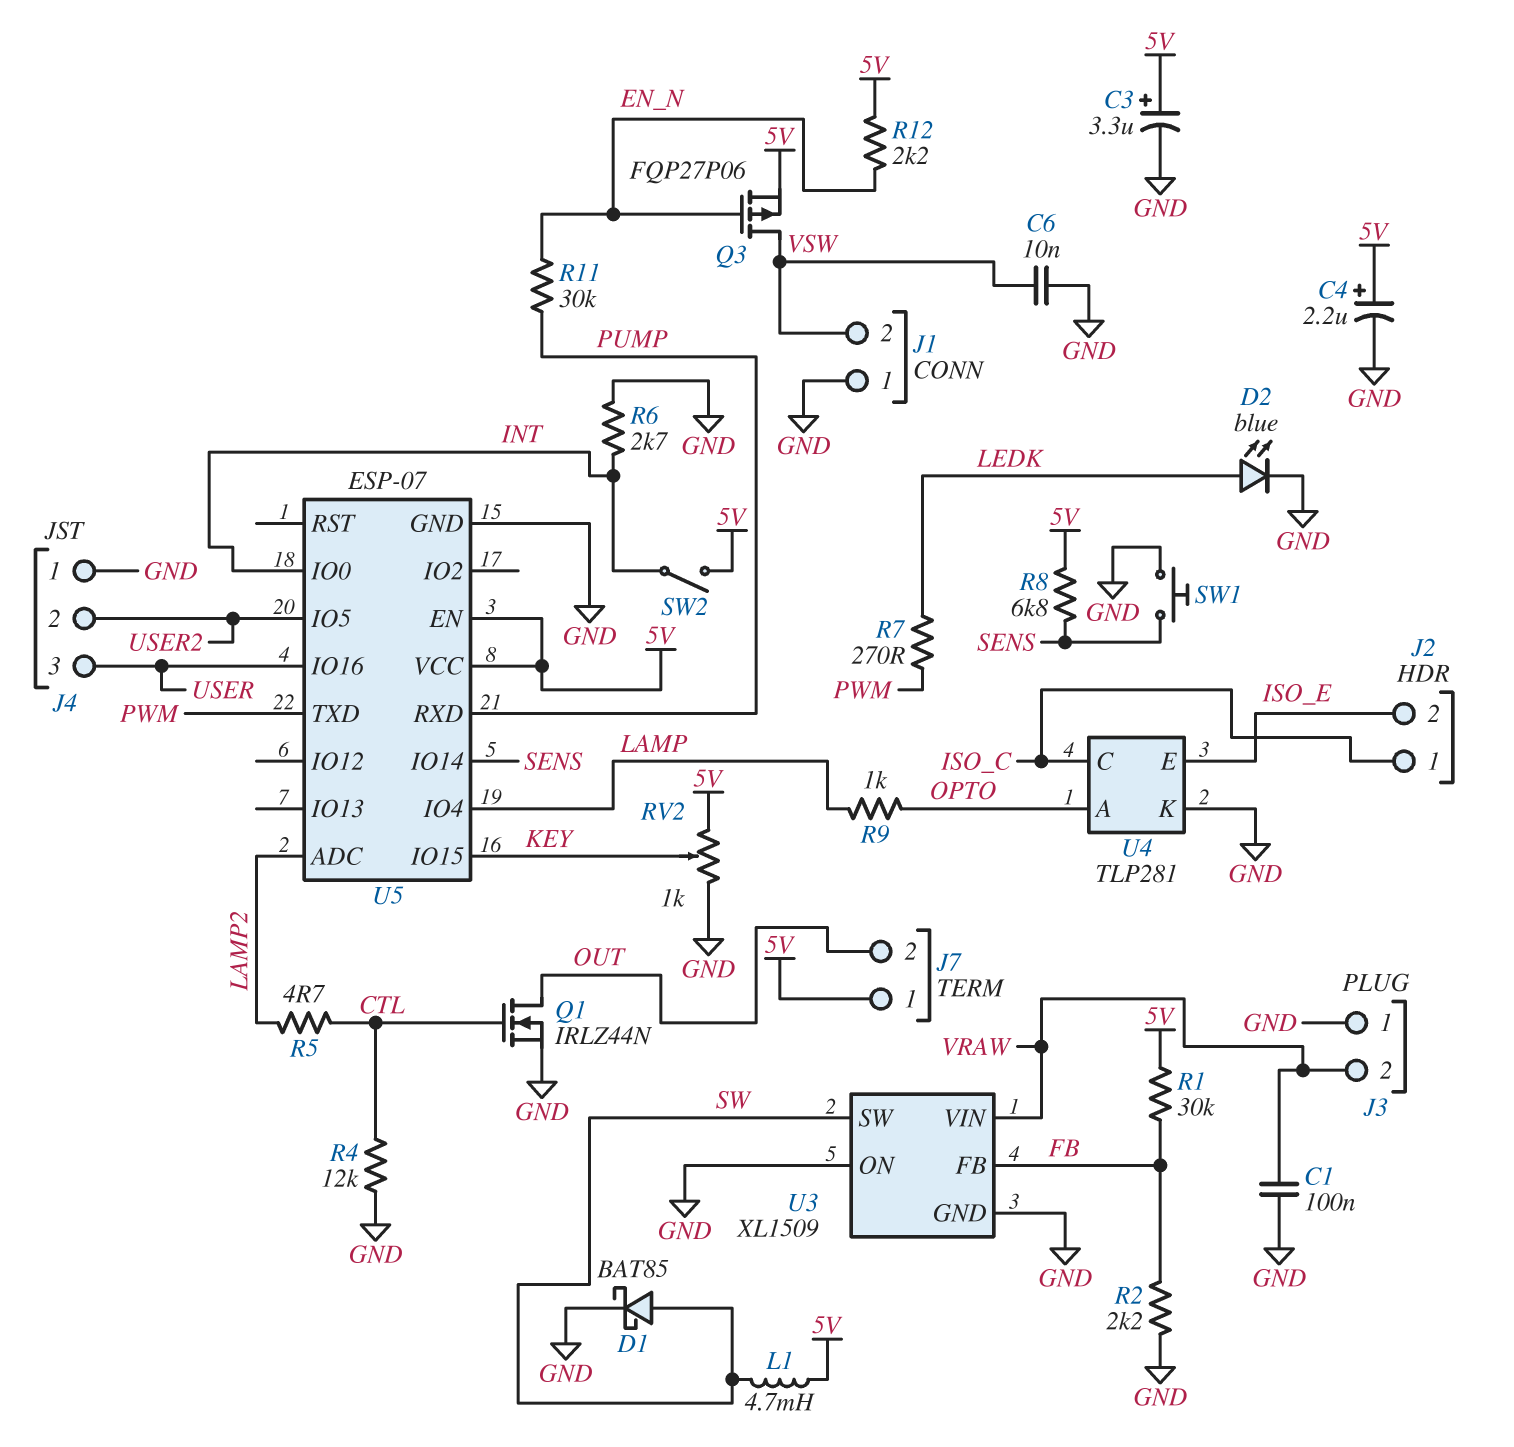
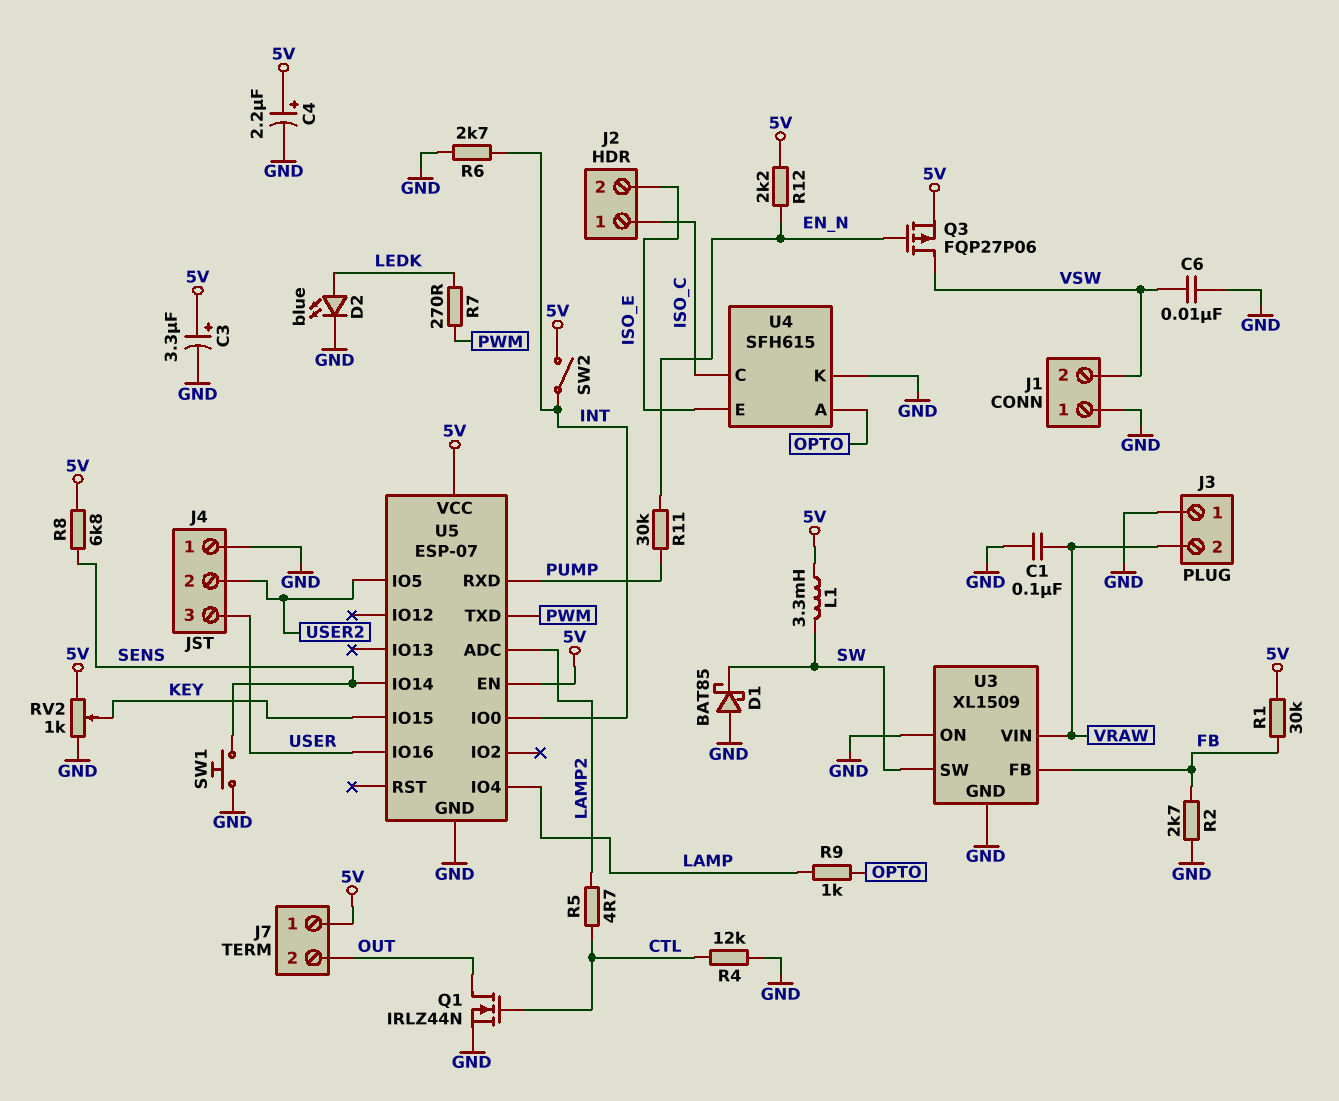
D1: schottky BAT85 (A SW, K GND) -> schottky BAT85 (A GND, K SW)
L1: 4.7mH (5V, SW) -> 3.3mH (5V, SW)
R2: 2.2k (FB, GND) -> 2.7k (FB, GND)
U4: TLP281 -> SFH615

